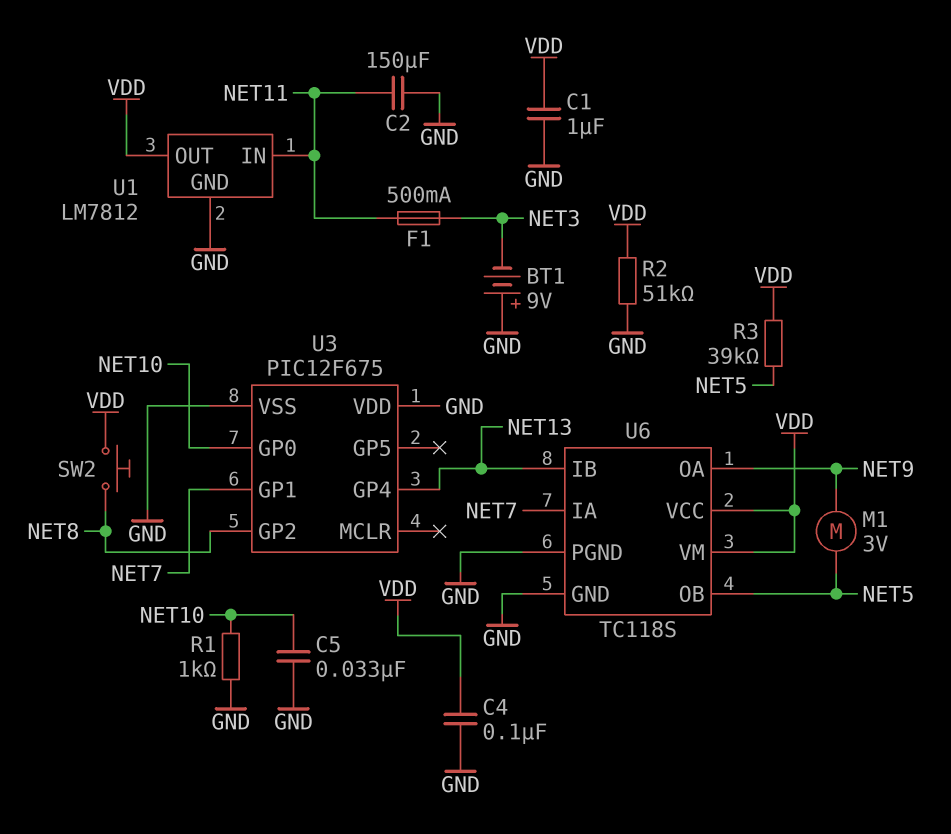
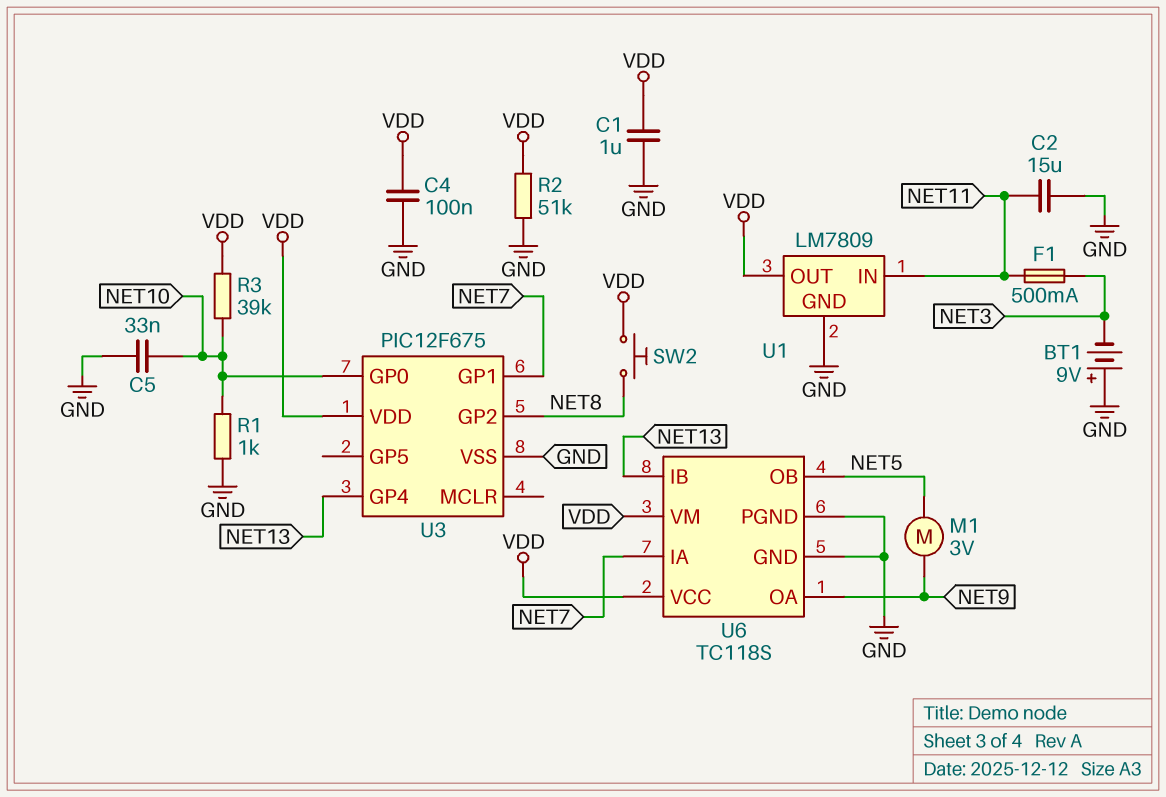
C2: 150uF (GND, NET11) -> 15uF (GND, NET11)
R3: 39k (NET5, VDD) -> 39k (NET10, VDD)
U1: LM7812 -> LM7809
U3 pin VDD: GND -> VDD

